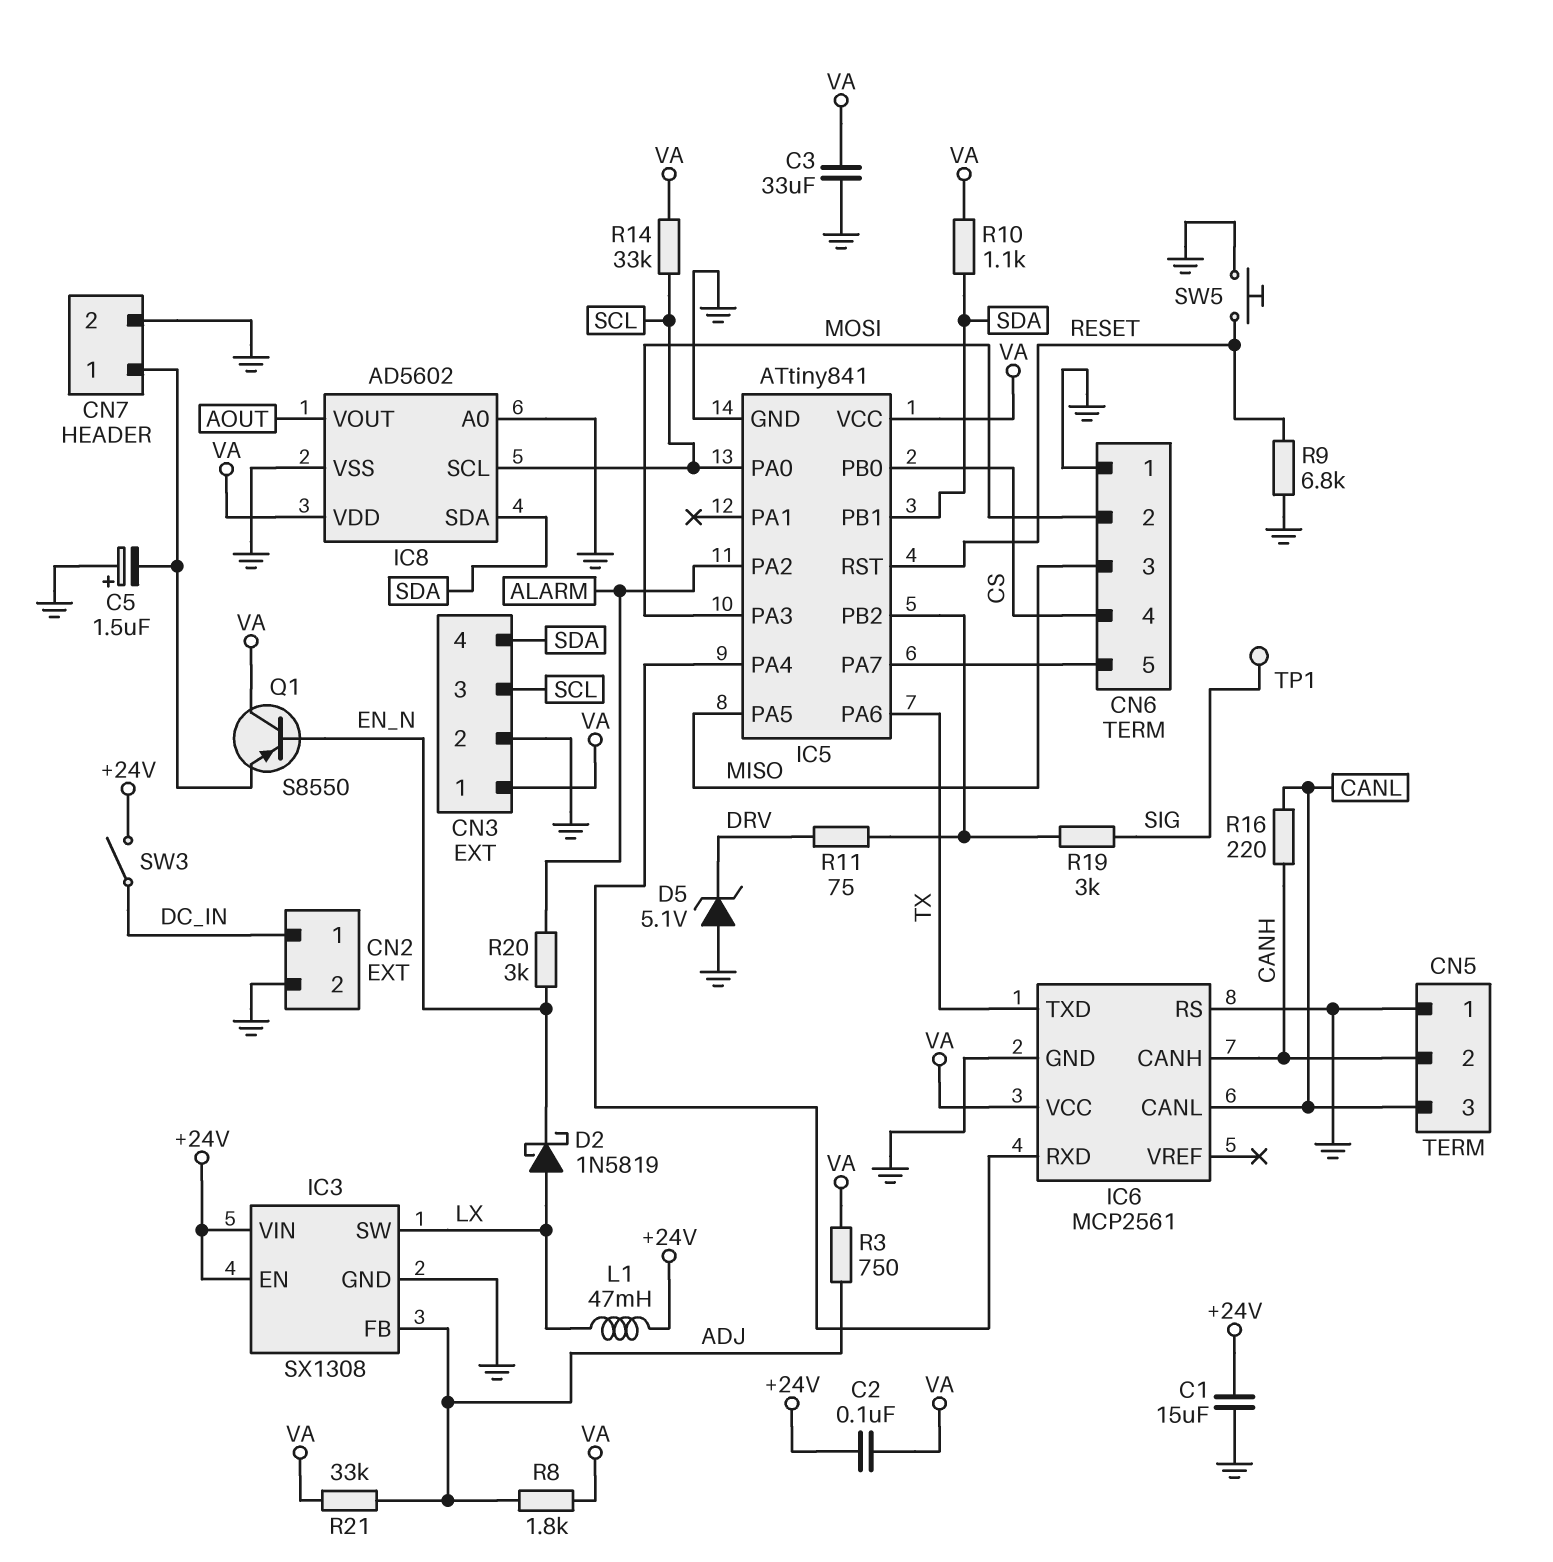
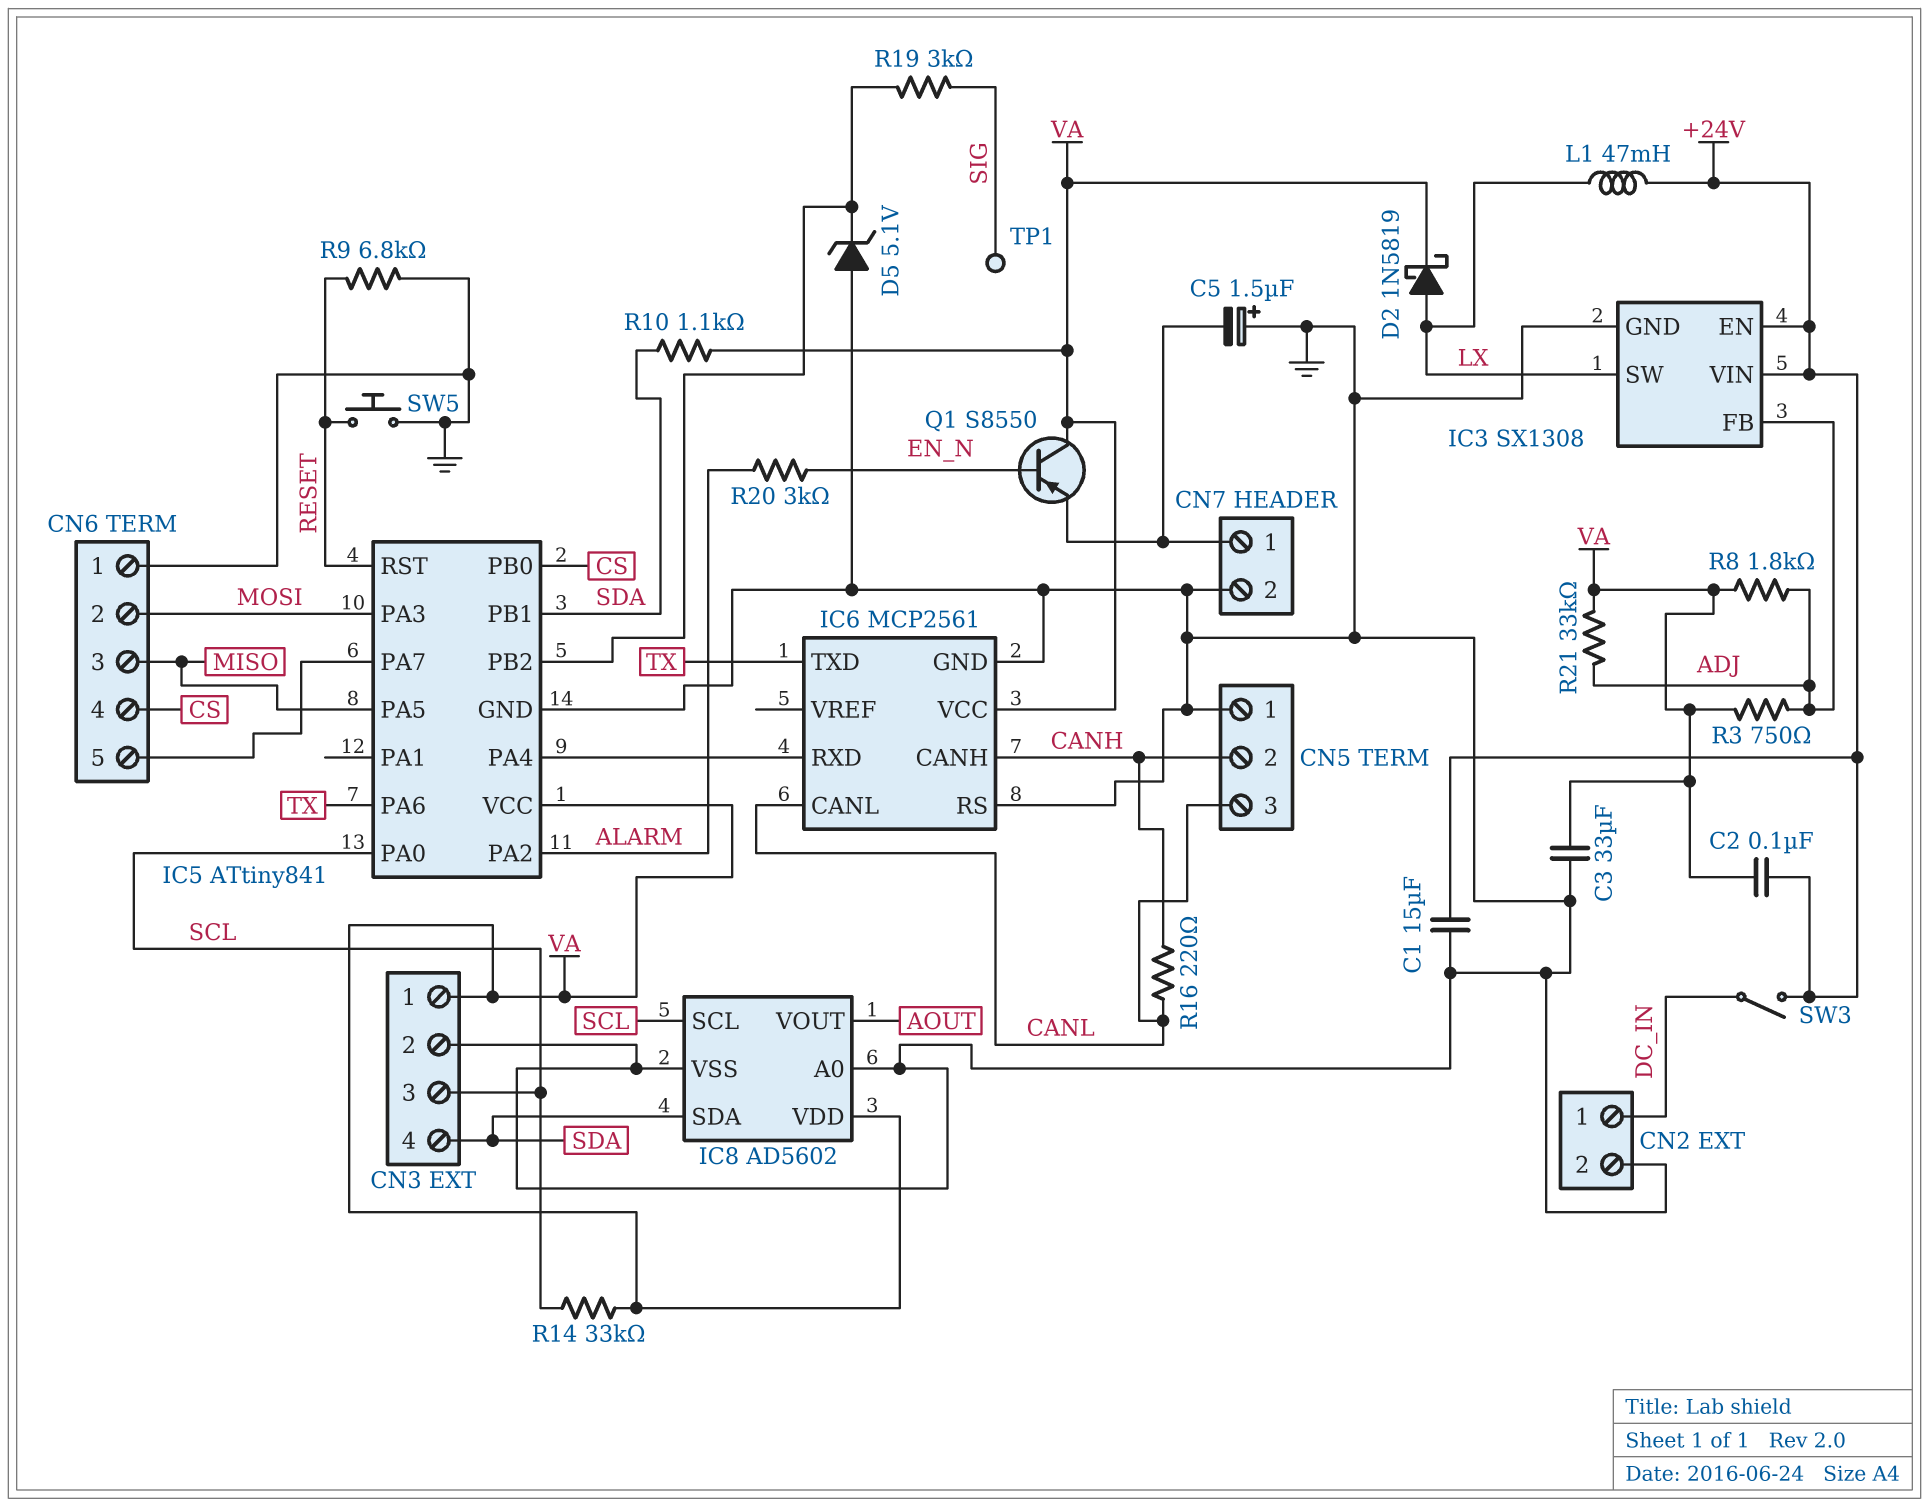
D2: schottky 1N5819 (A LX, K EN_N) -> schottky 1N5819 (A LX, K VA)
D5: zener 5.1V (A GND, K DRV) -> zener 5.1V (A GND, K IC5/PB2)
R11: 75 (DRV, IC5/PB2) -> none

